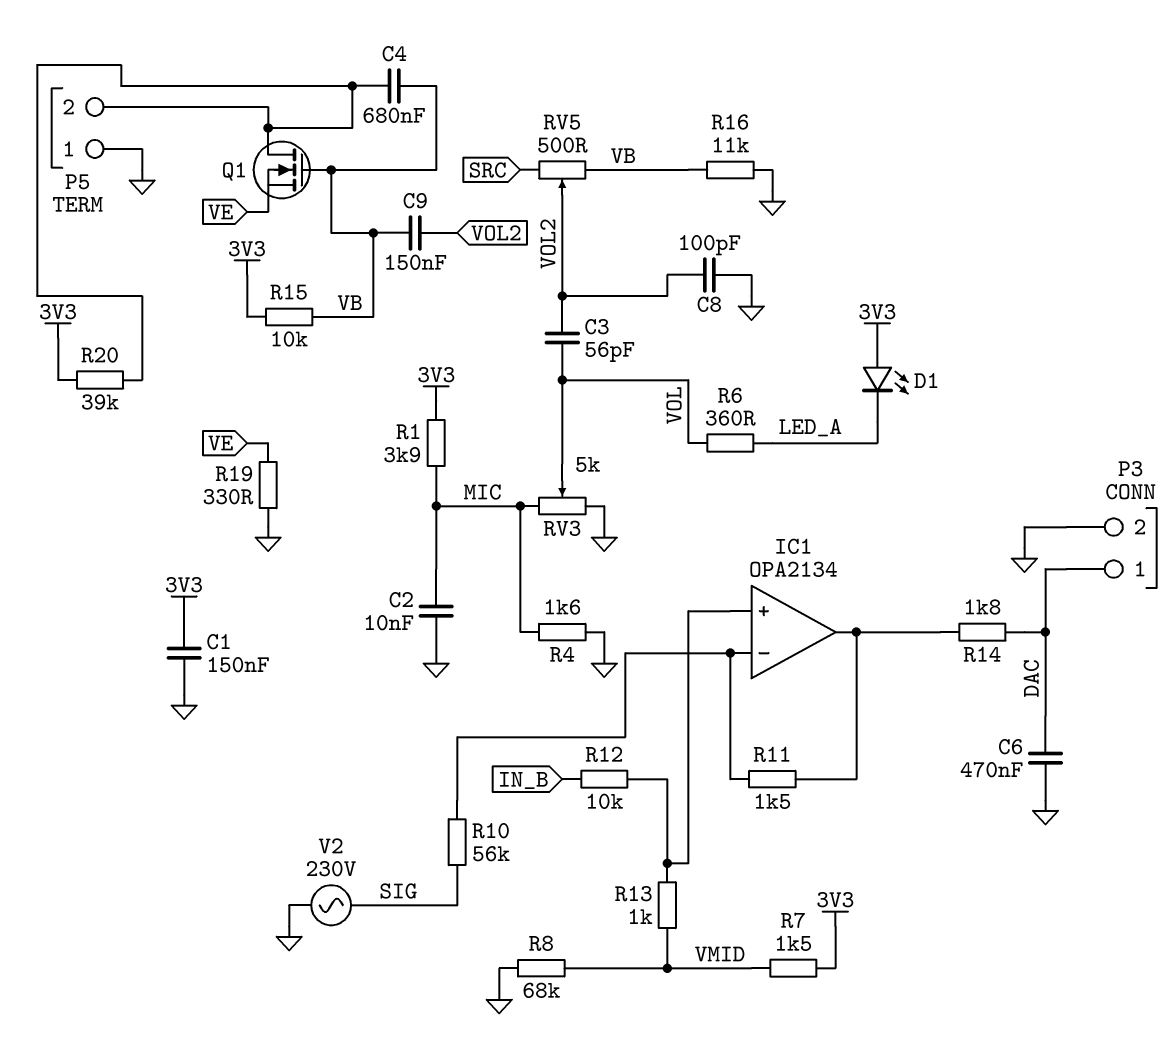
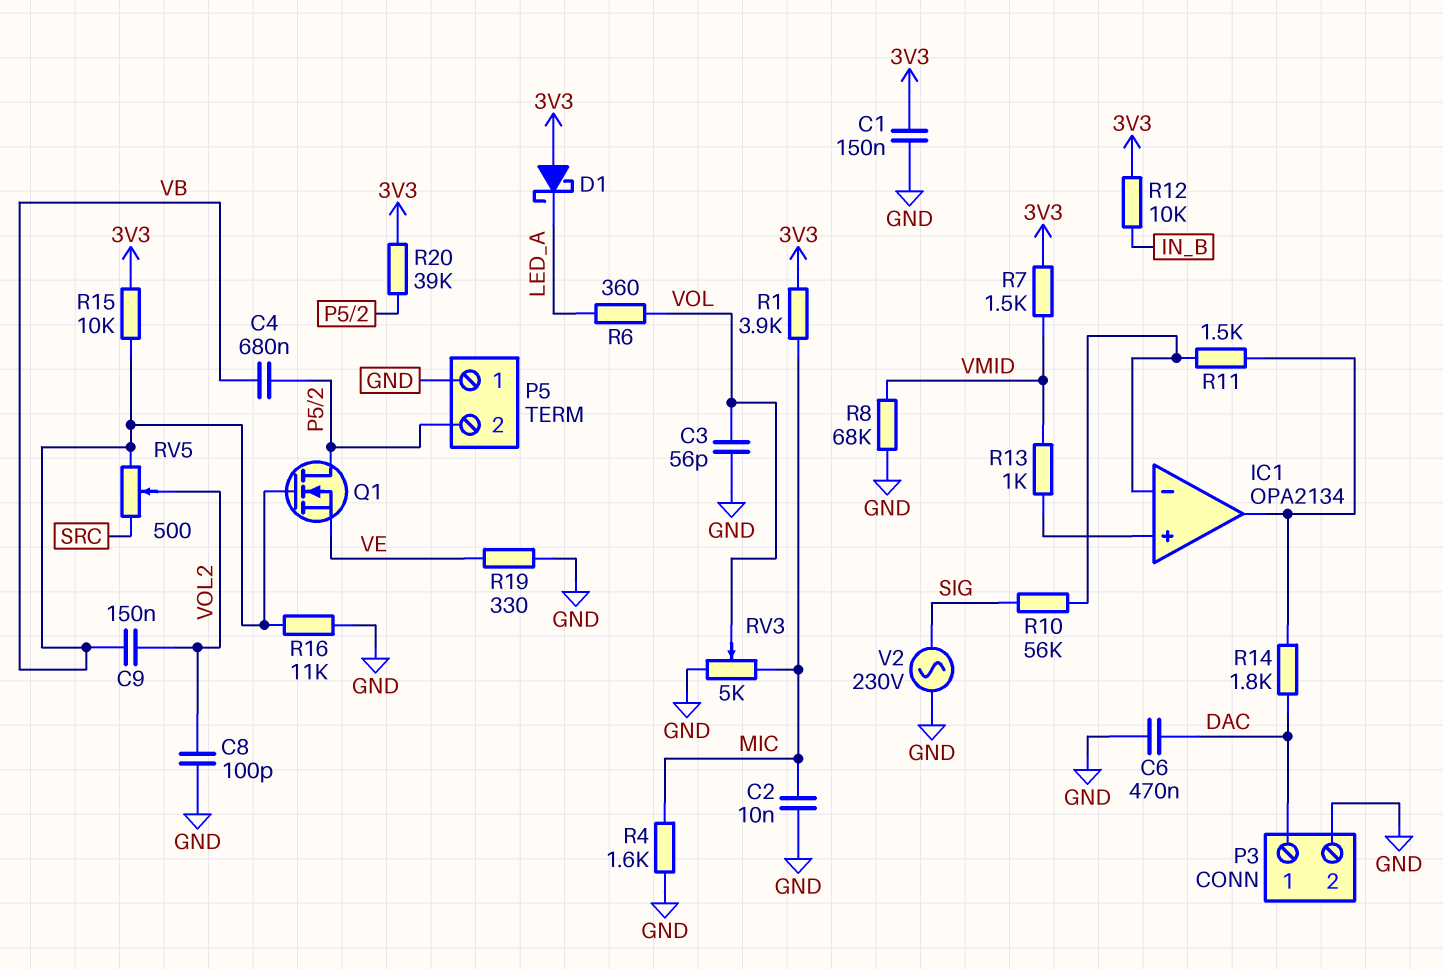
C3: 56pF (VOL, VOL2) -> 56pF (GND, VOL)
D1: LED (A 3V3, K LED_A) -> schottky (A 3V3, K LED_A)
R12: 10k (IC1/in+, IN_B) -> 10k (3V3, IN_B)

